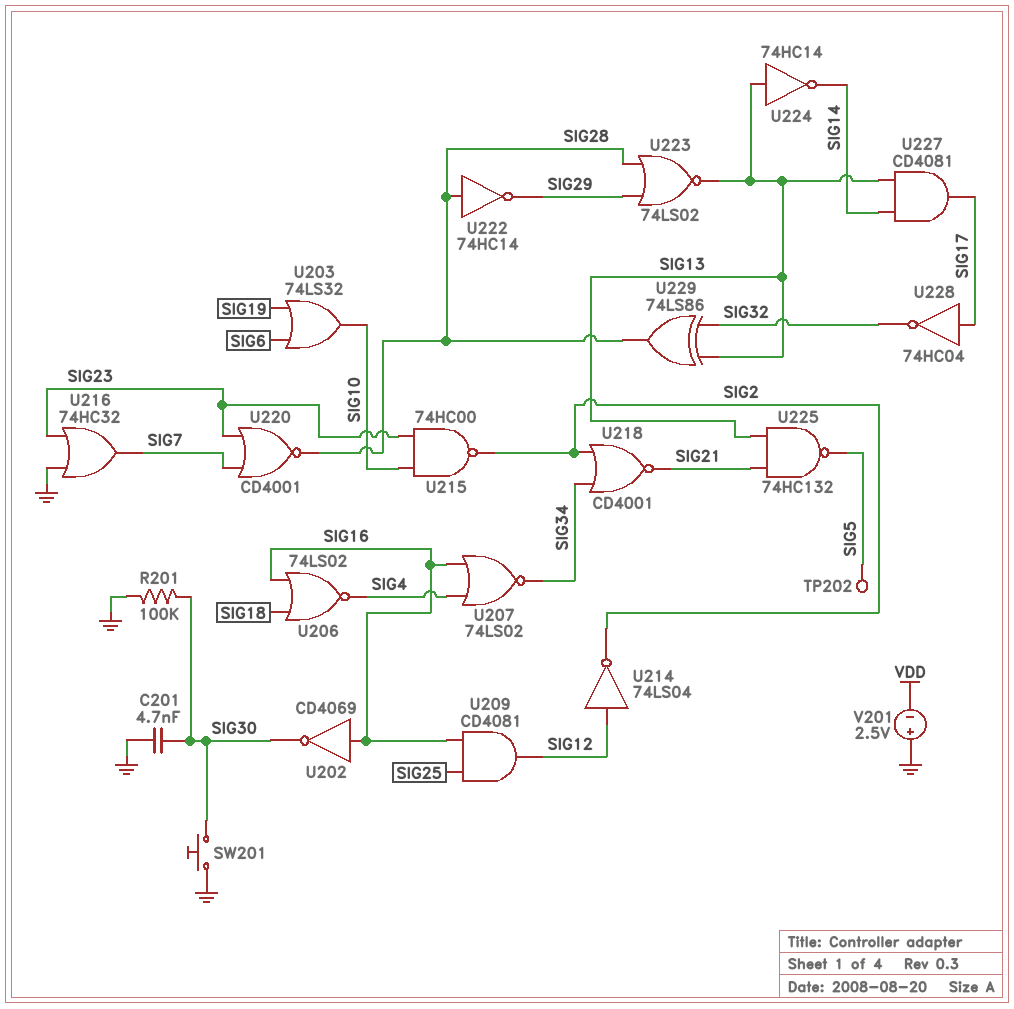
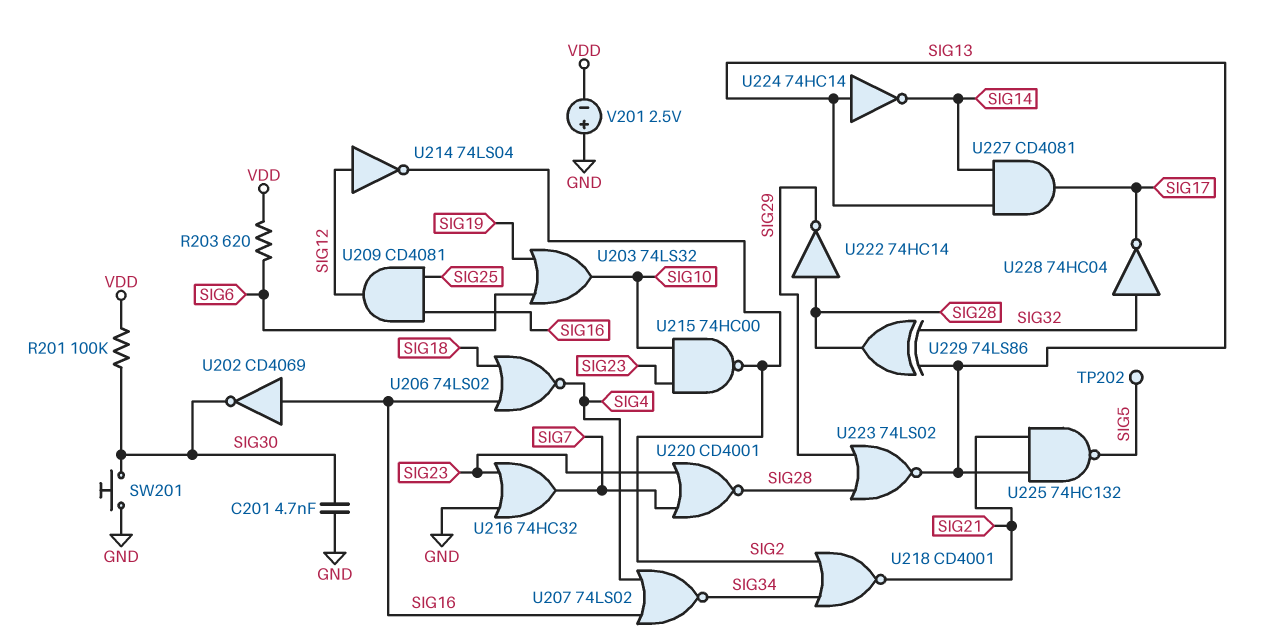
R201: 100k (GND, SIG30) -> 100k (SIG30, VDD)
R203: none -> 620 (SIG6, VDD)
U228: NOT 74HC04 (in SIG17, out SIG32) -> NOT 74HC04 (in SIG32, out SIG17)

